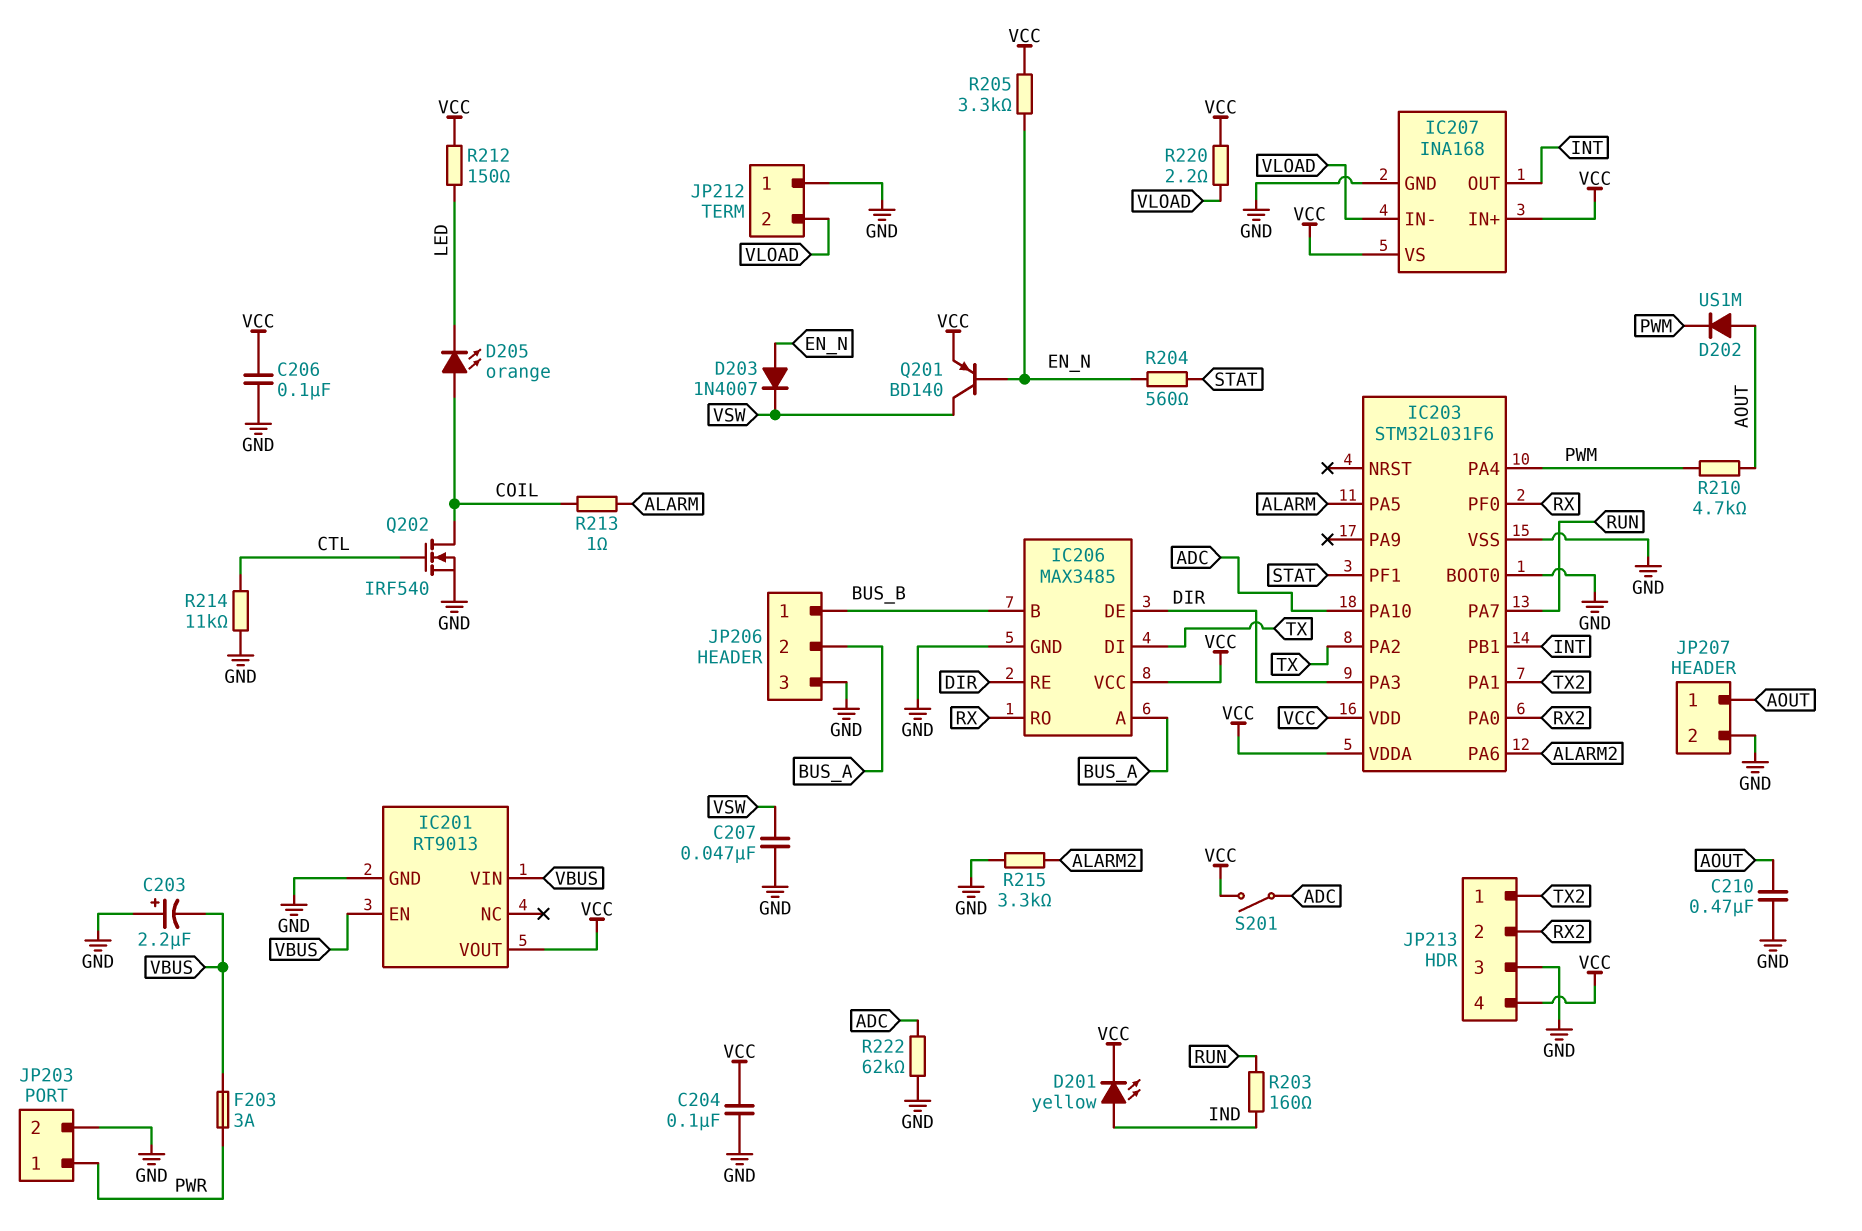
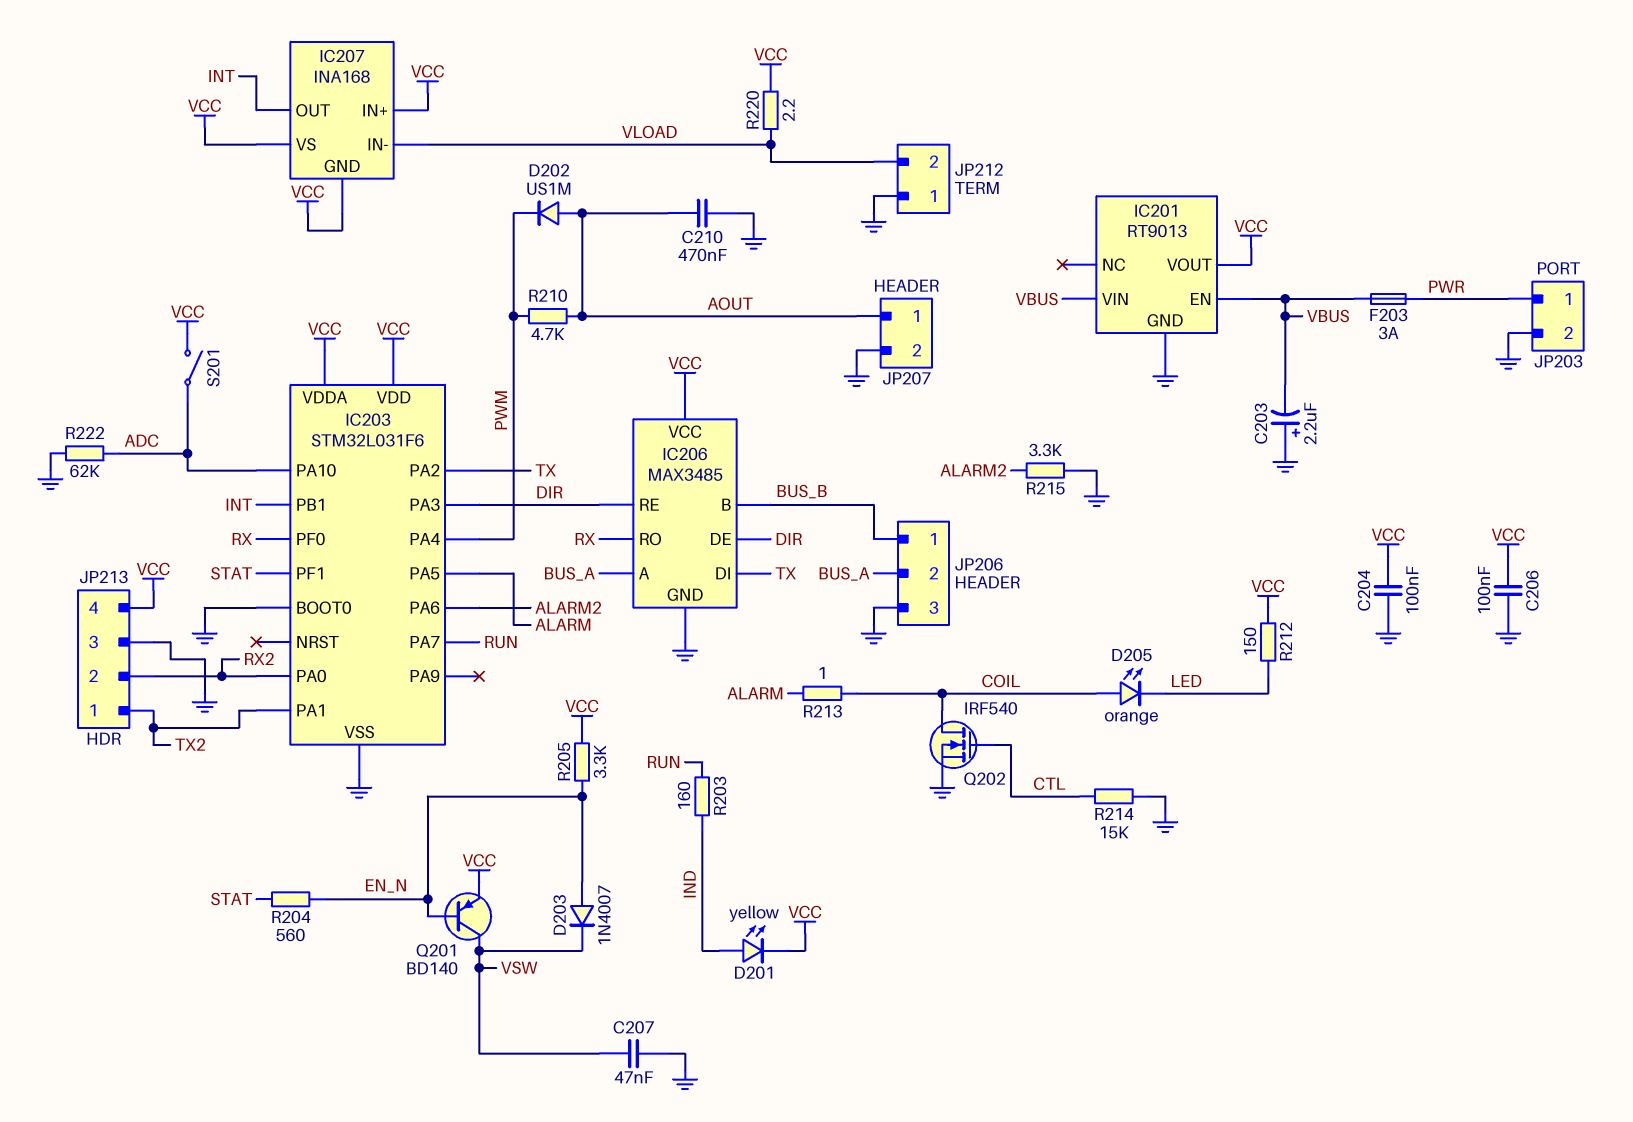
IC207 pin GND: GND -> VCC
R214: 11k (CTL, GND) -> 15k (CTL, GND)

